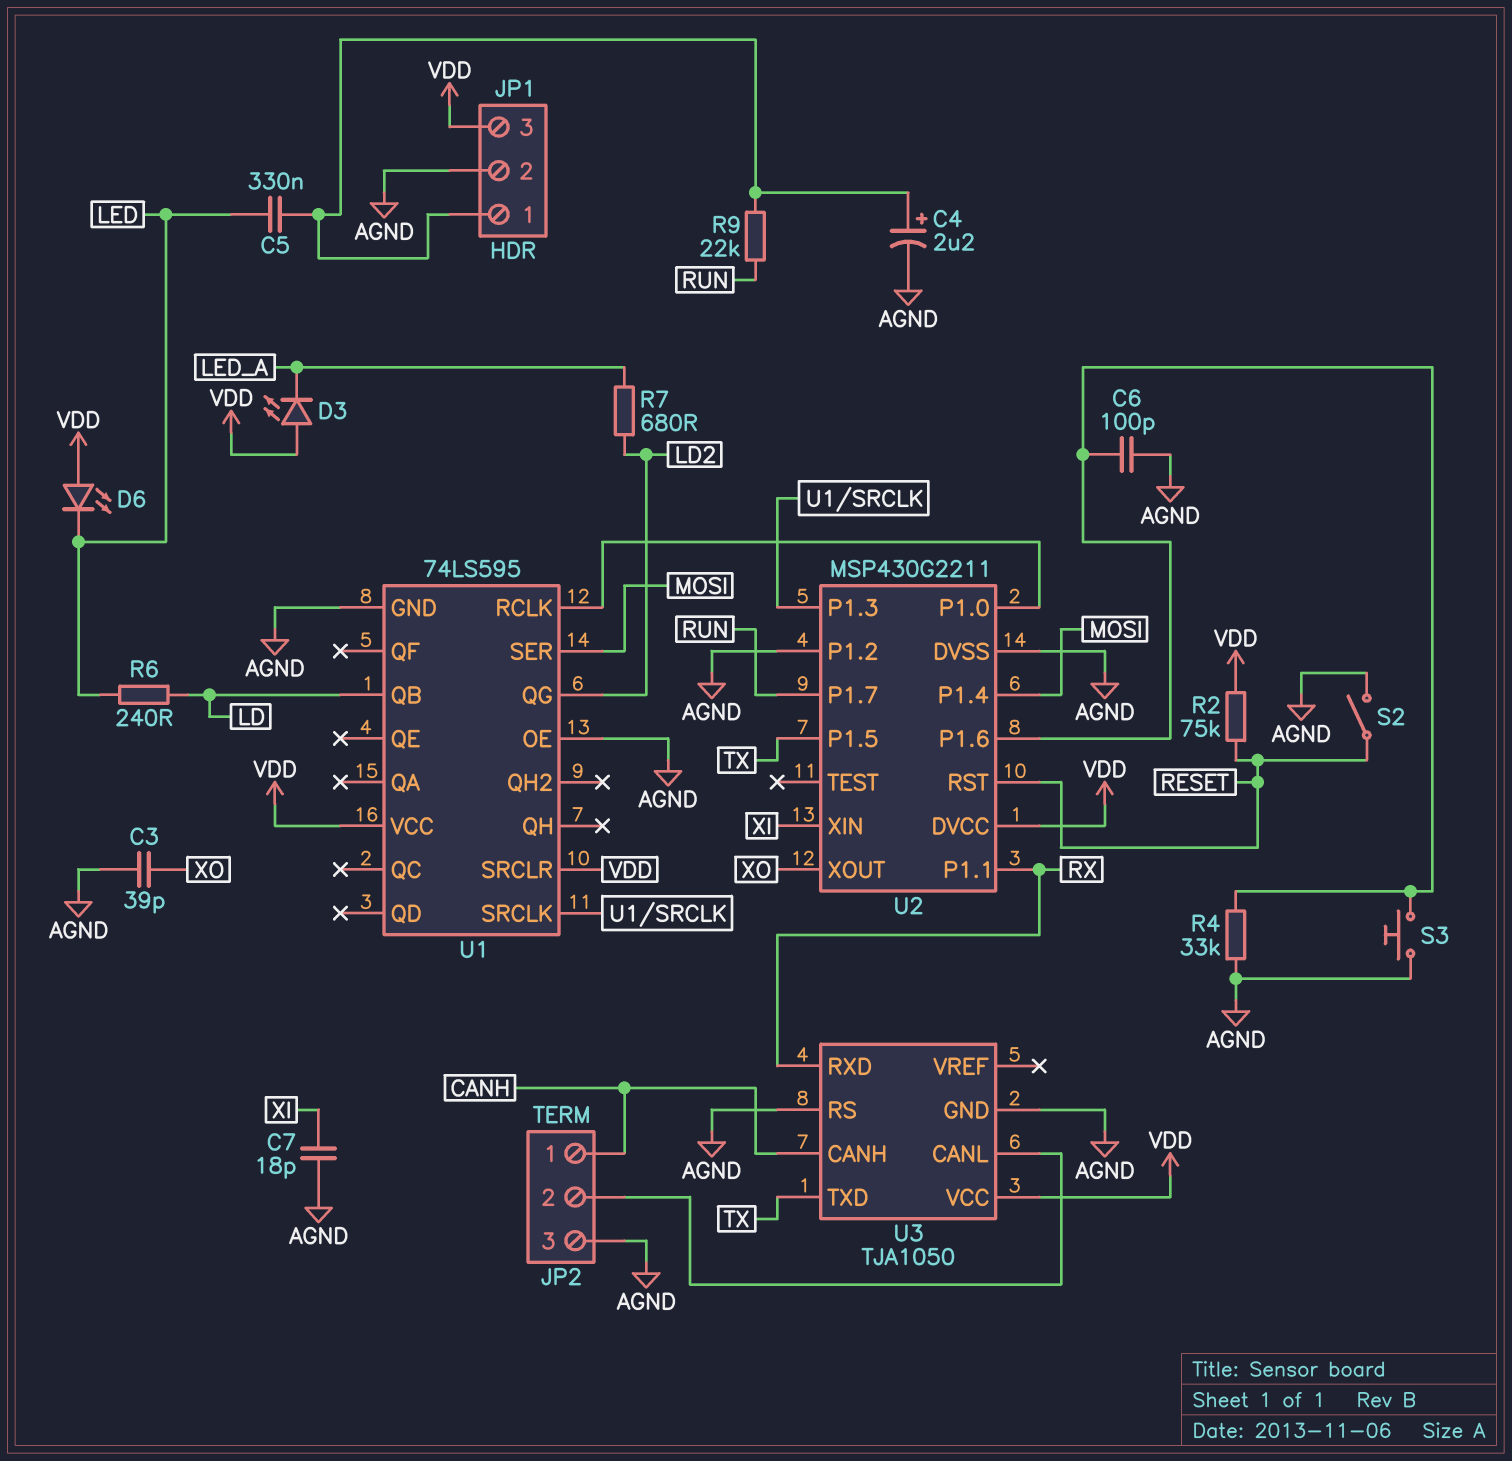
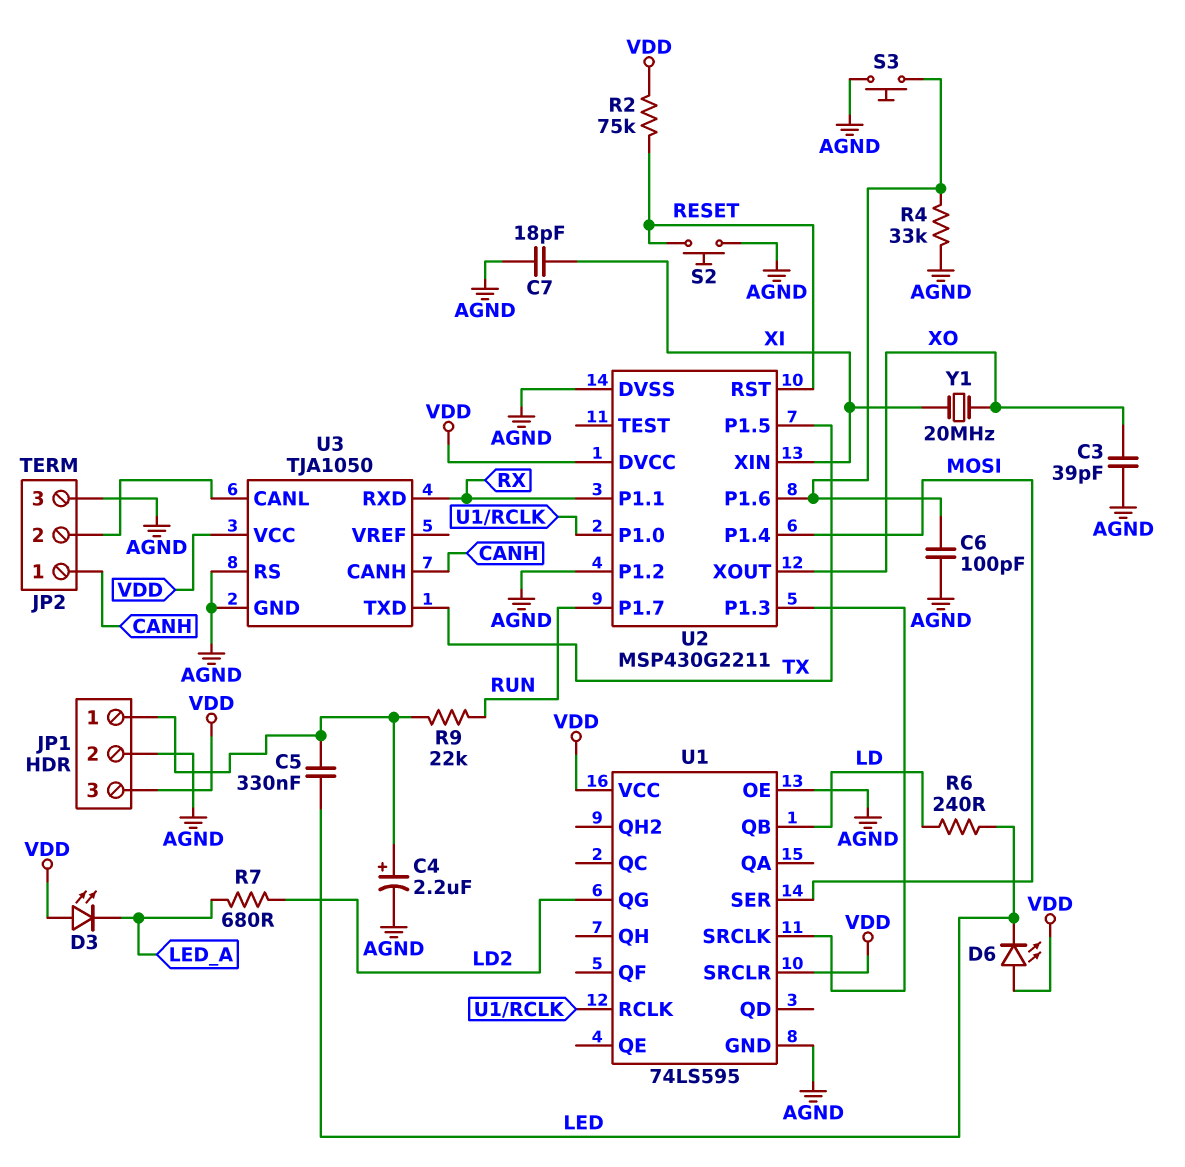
S2: switch (AGND, RESET) -> button (AGND, RESET)
Y1: none -> 20MHz (XI, XO)

